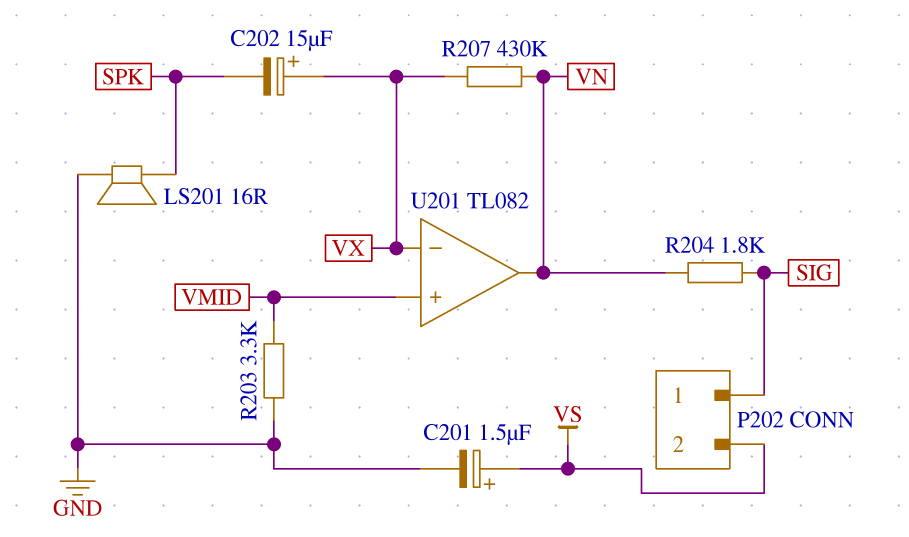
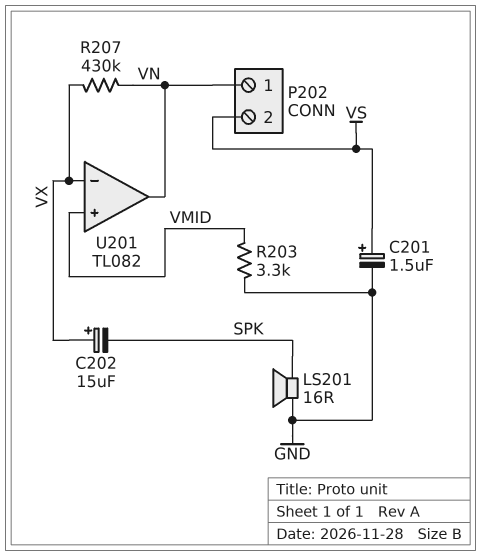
P202 pin 1: SIG -> VN
R204: 1.8k (SIG, VN) -> none

